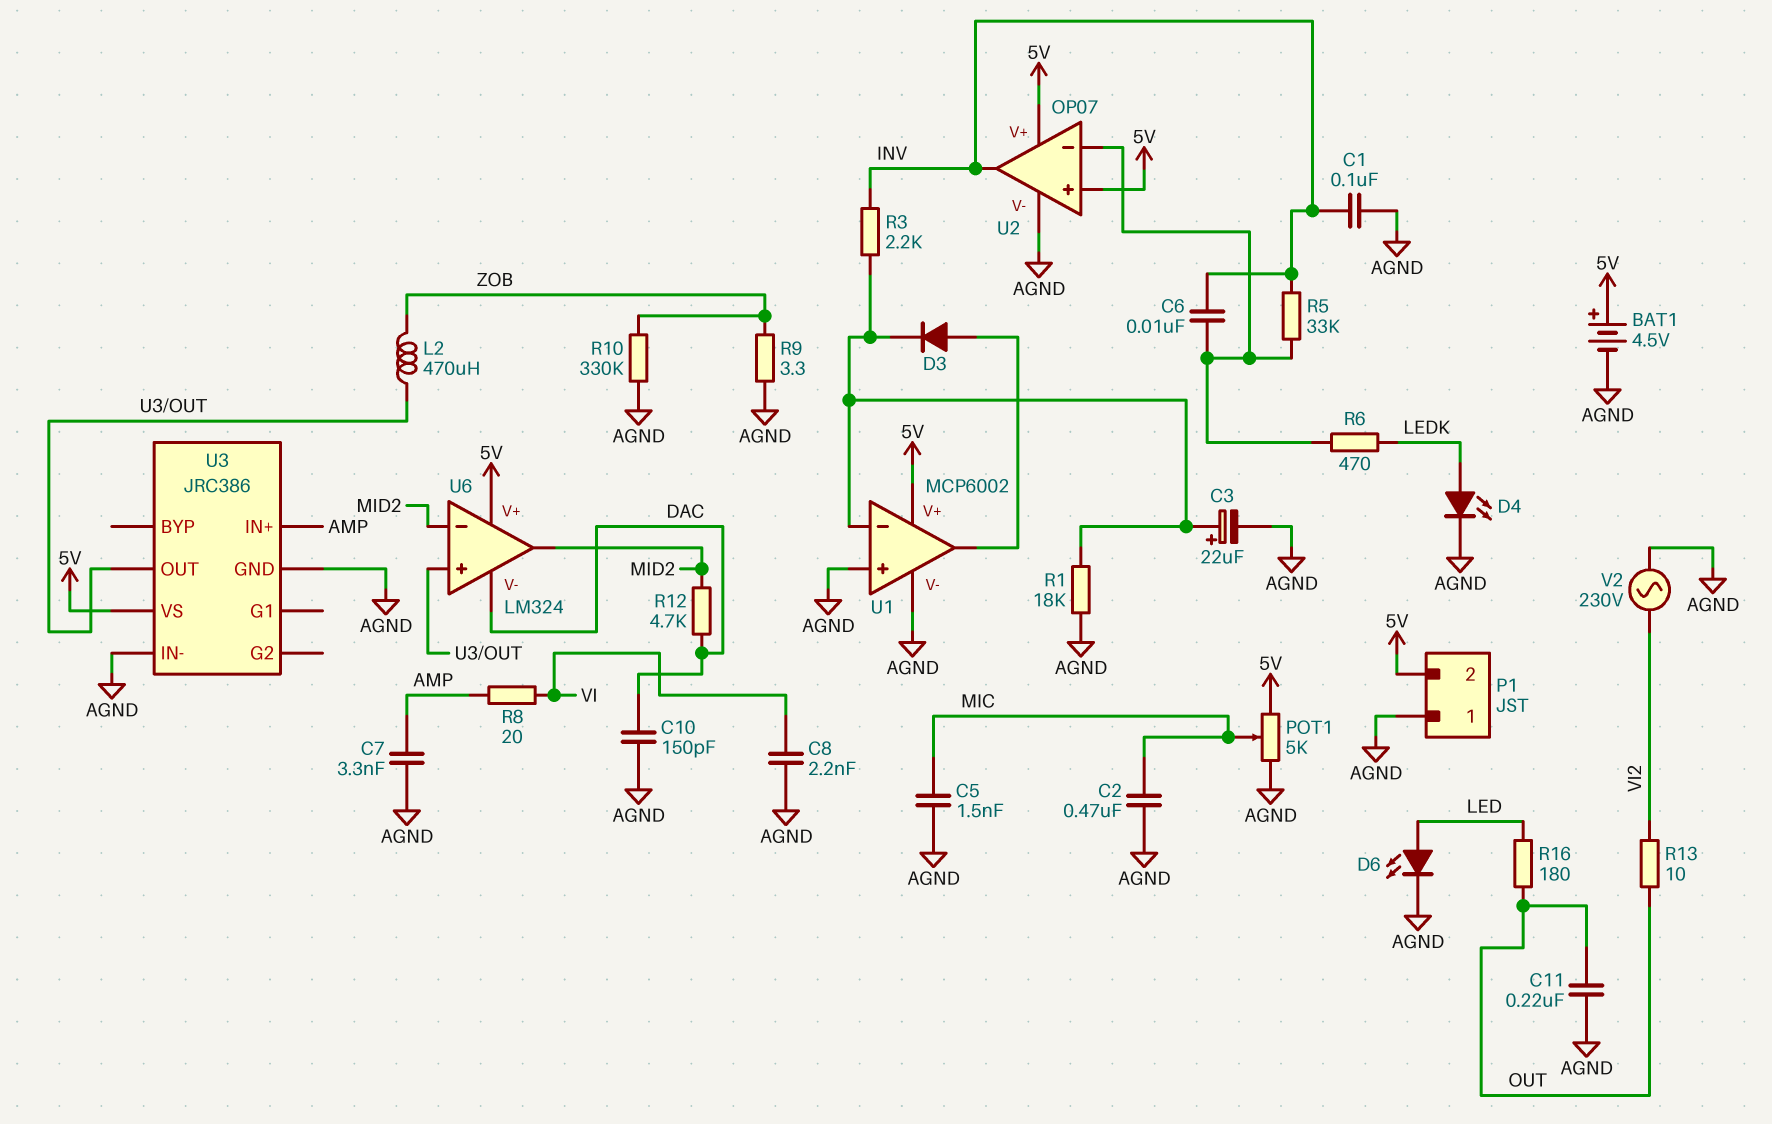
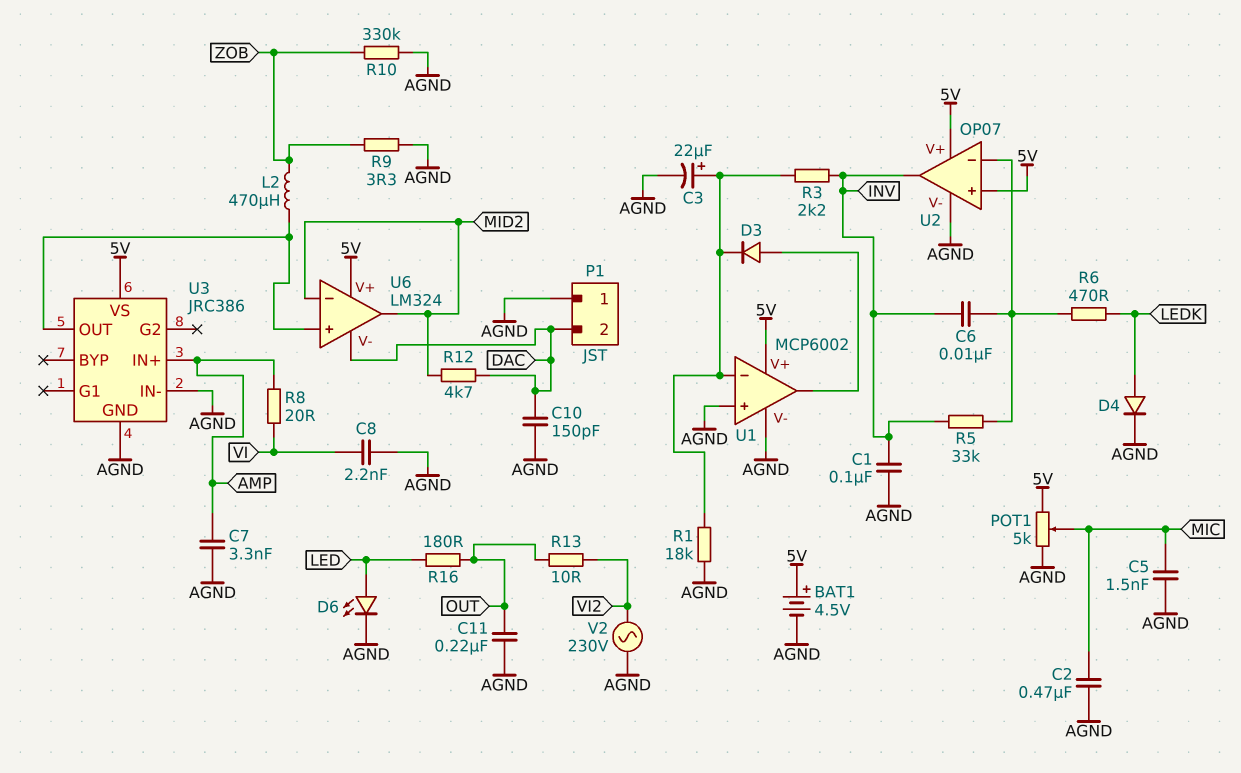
D4: LED (A LEDK, K AGND) -> diode (A LEDK, K AGND)
P1 pin 2: 5V -> DAC

